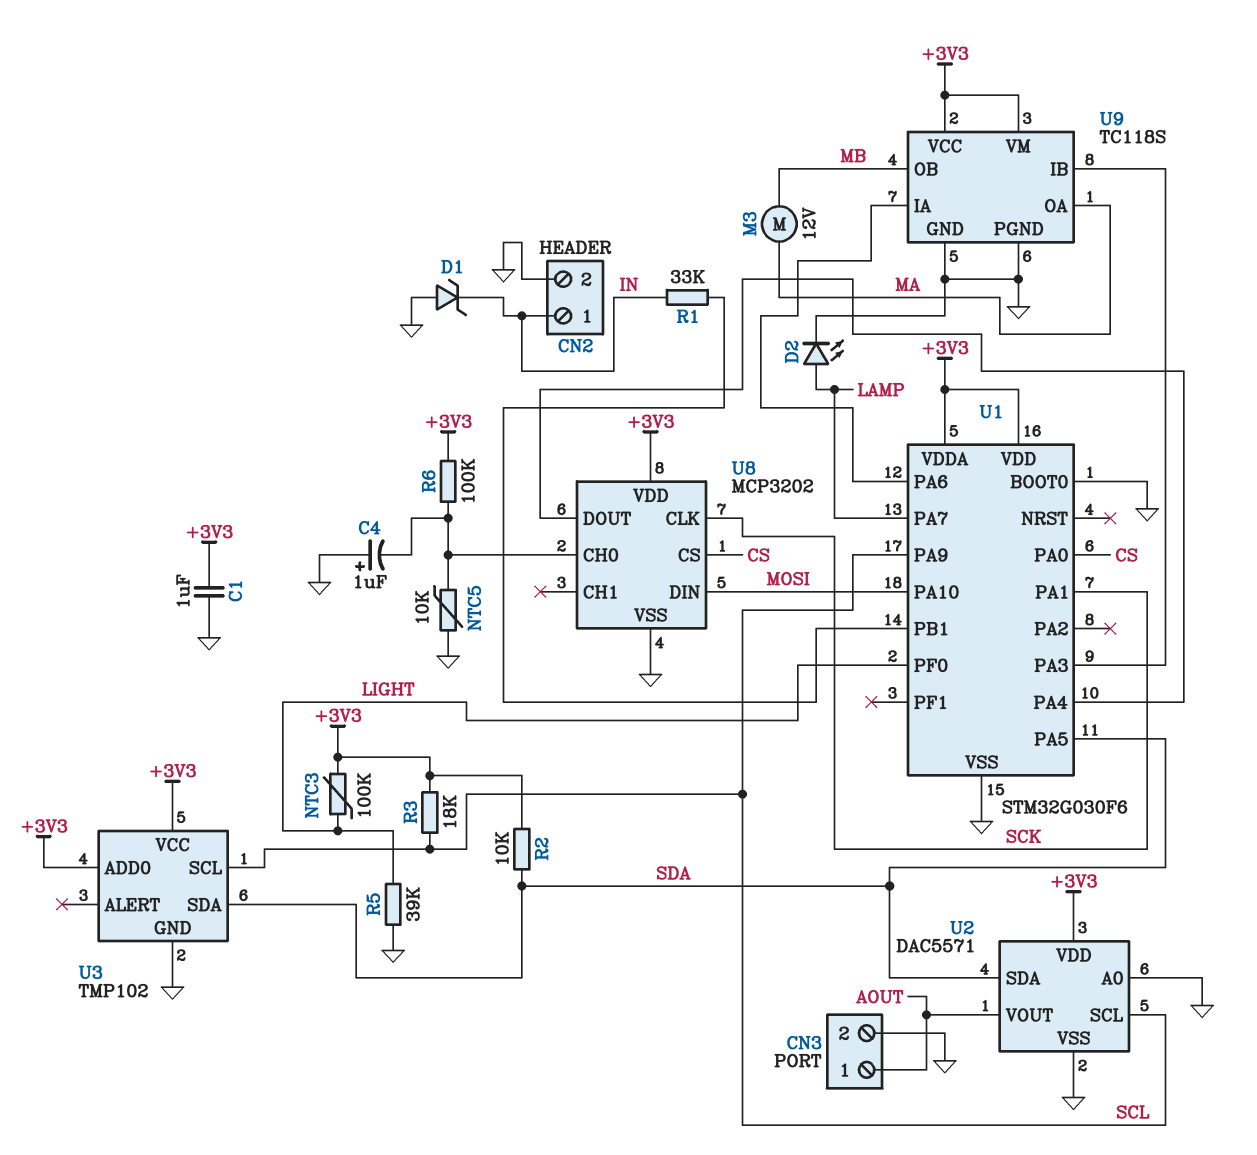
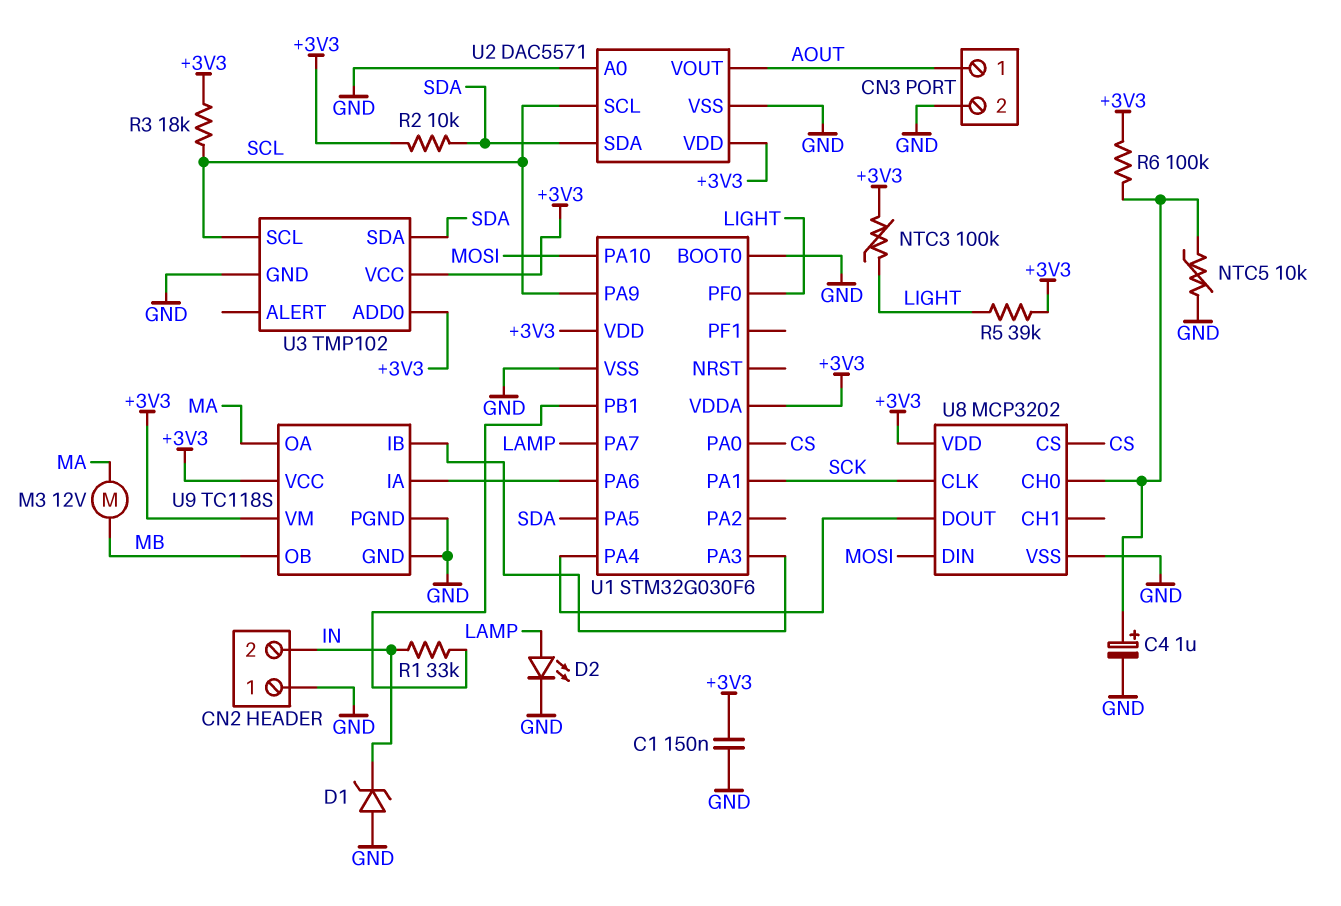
C1: 1uF (+3V3, GND) -> 150nF (+3V3, GND)
C4: 1uF (plus GND, minus U8/CH0) -> 1uF (plus U8/CH0, minus GND)
CN2 pin 1: IN -> GND
CN2 pin 2: GND -> IN
R5: 39k (GND, LIGHT) -> 39k (+3V3, LIGHT)

